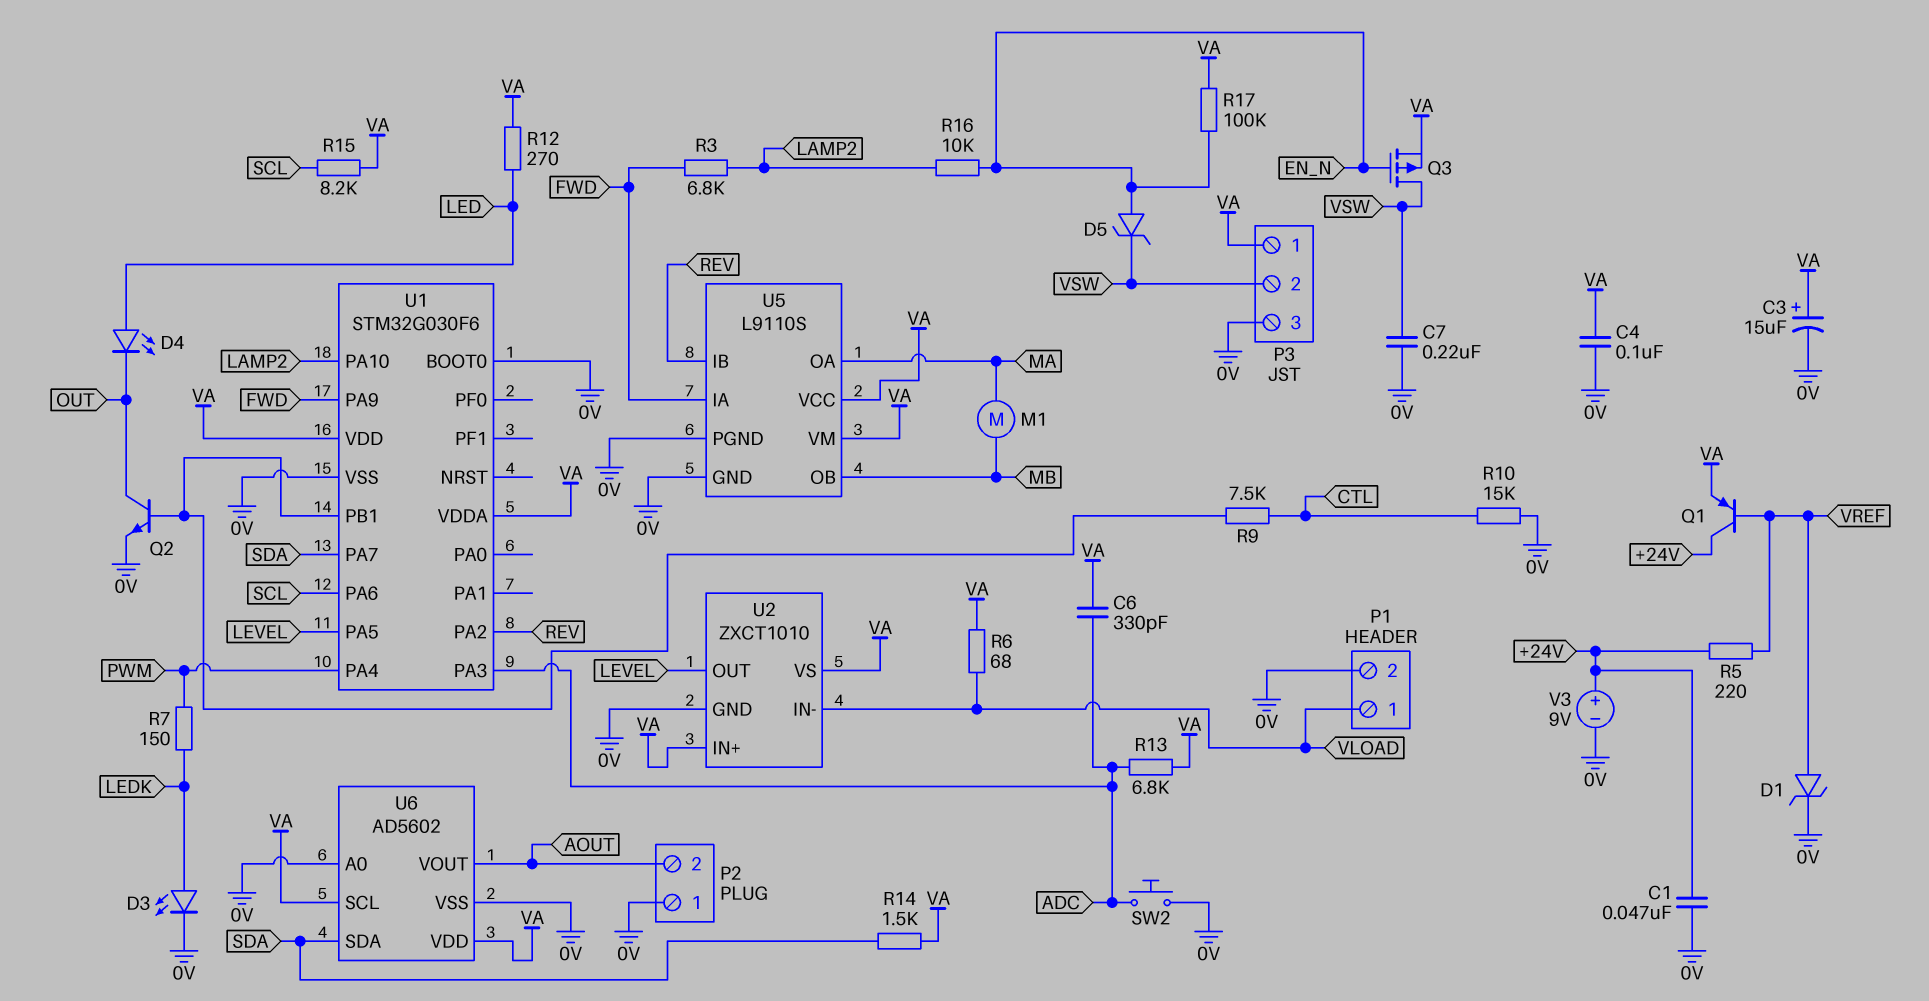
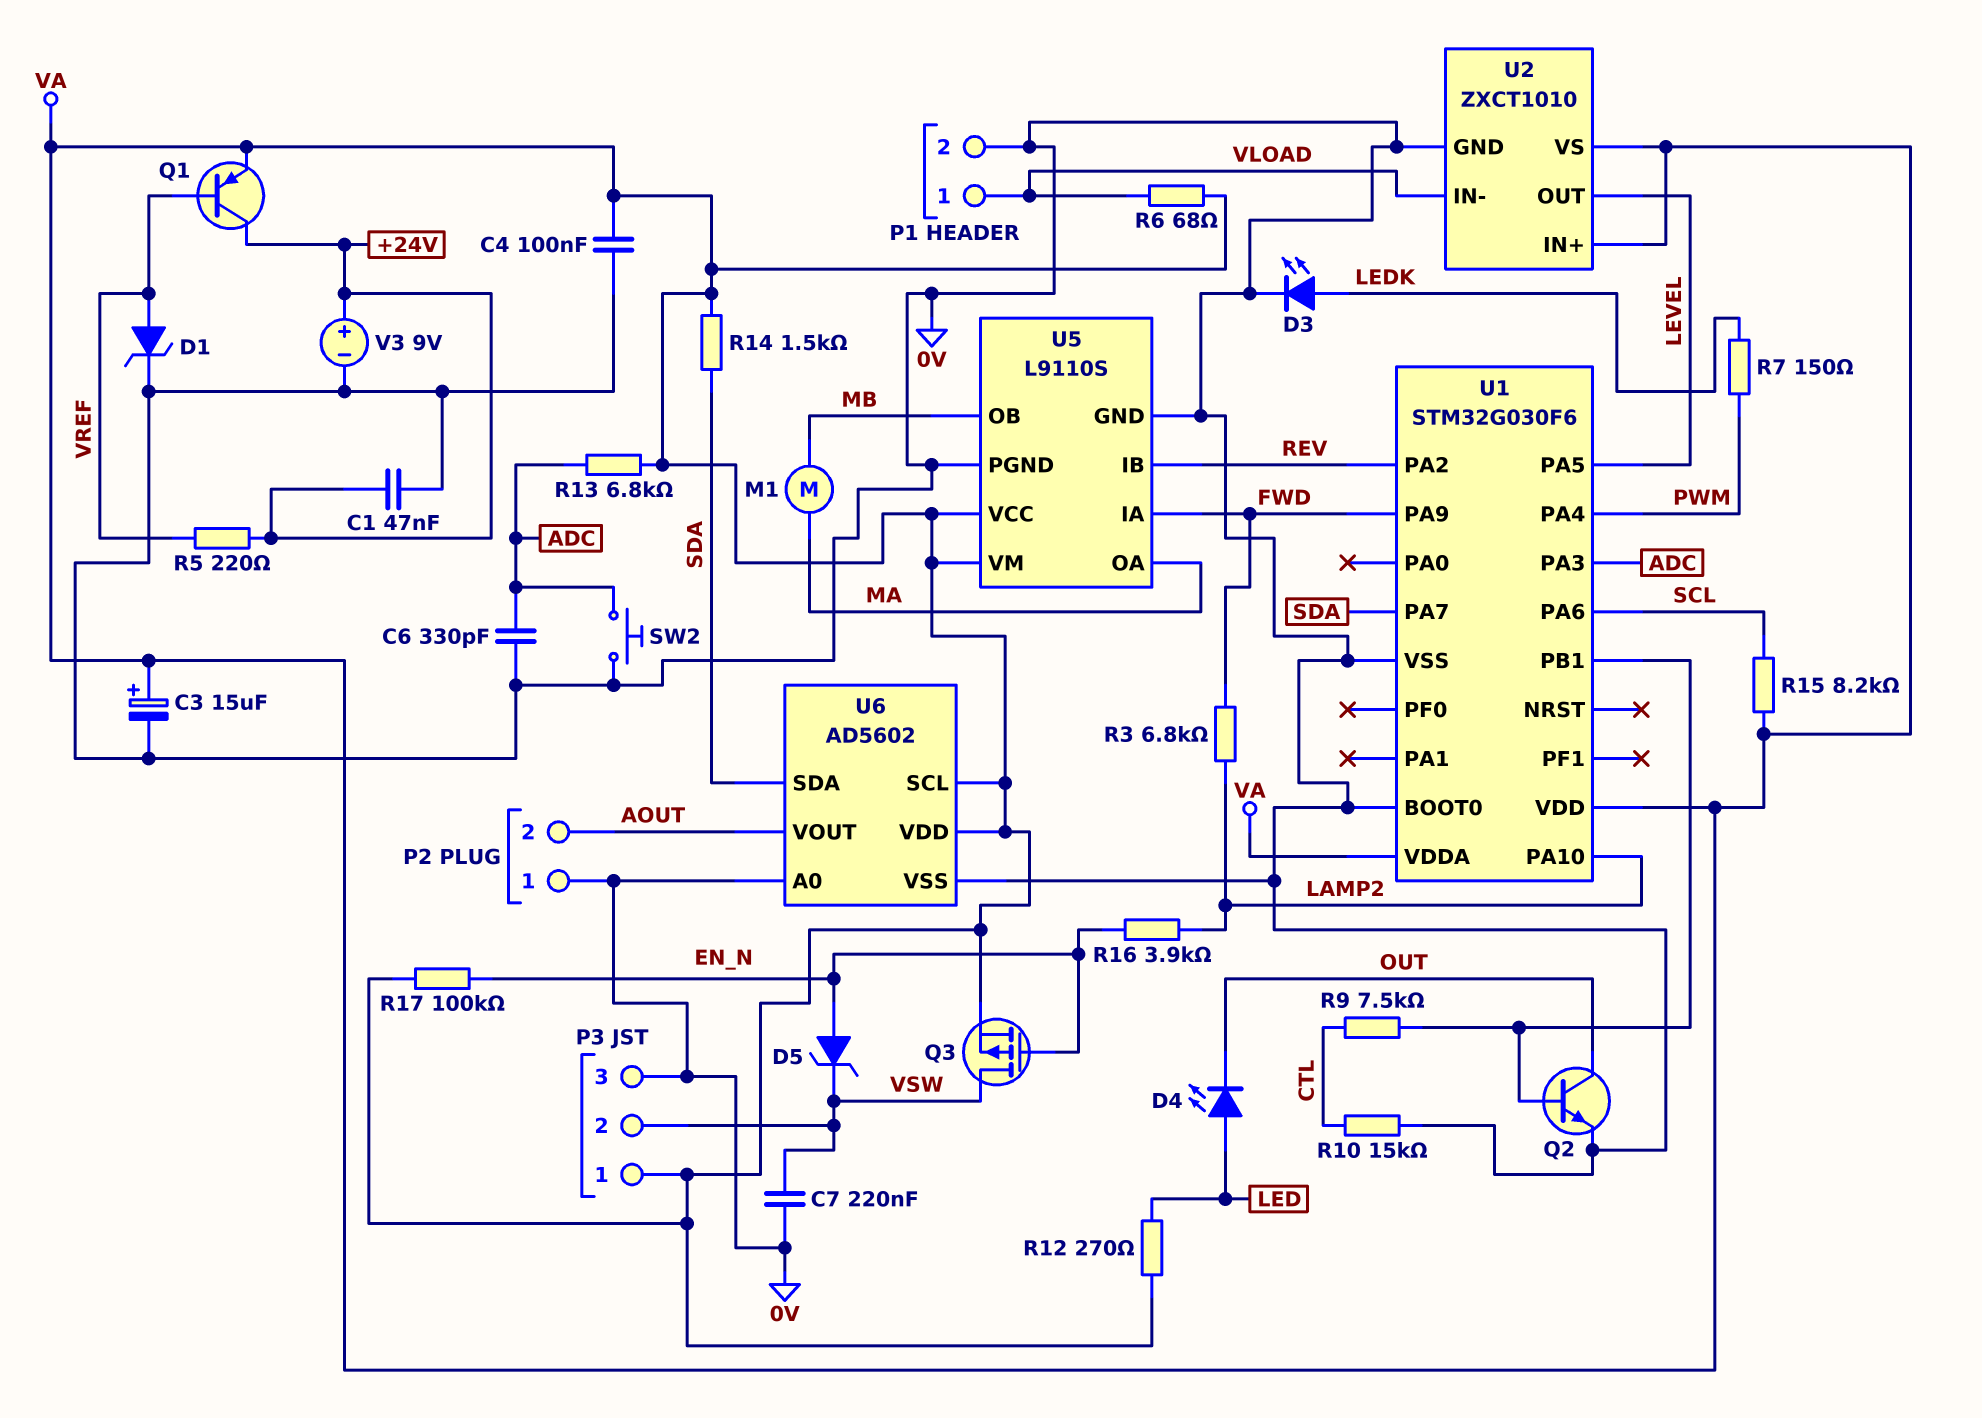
C6: 330pF (ADC, VA) -> 330pF (0V, ADC)
R16: 10k (EN_N, LAMP2) -> 3.9k (EN_N, LAMP2)

